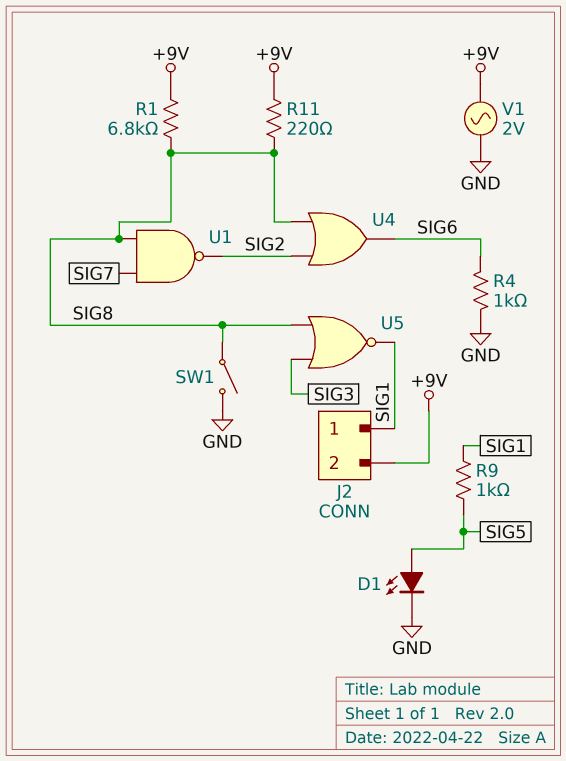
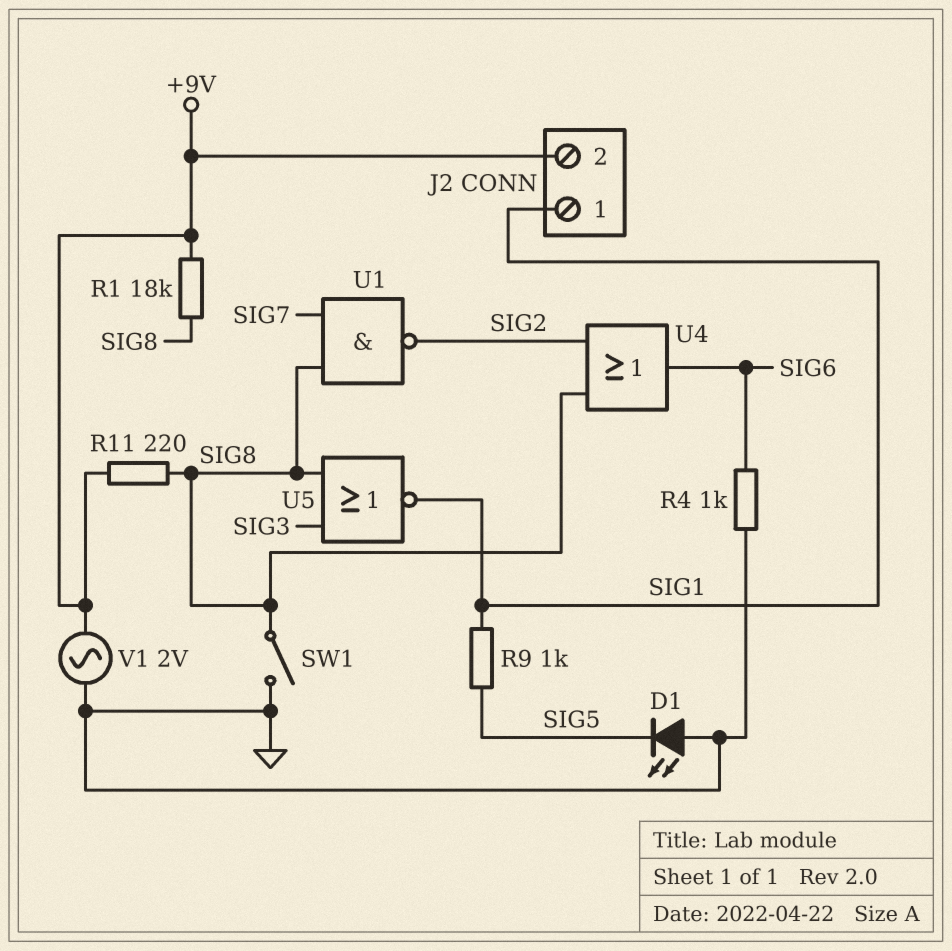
D1: LED (A SIG5, K GND) -> LED (A GND, K SIG5)
R1: 6.8k (+9V, SIG8) -> 18k (+9V, SIG8)

